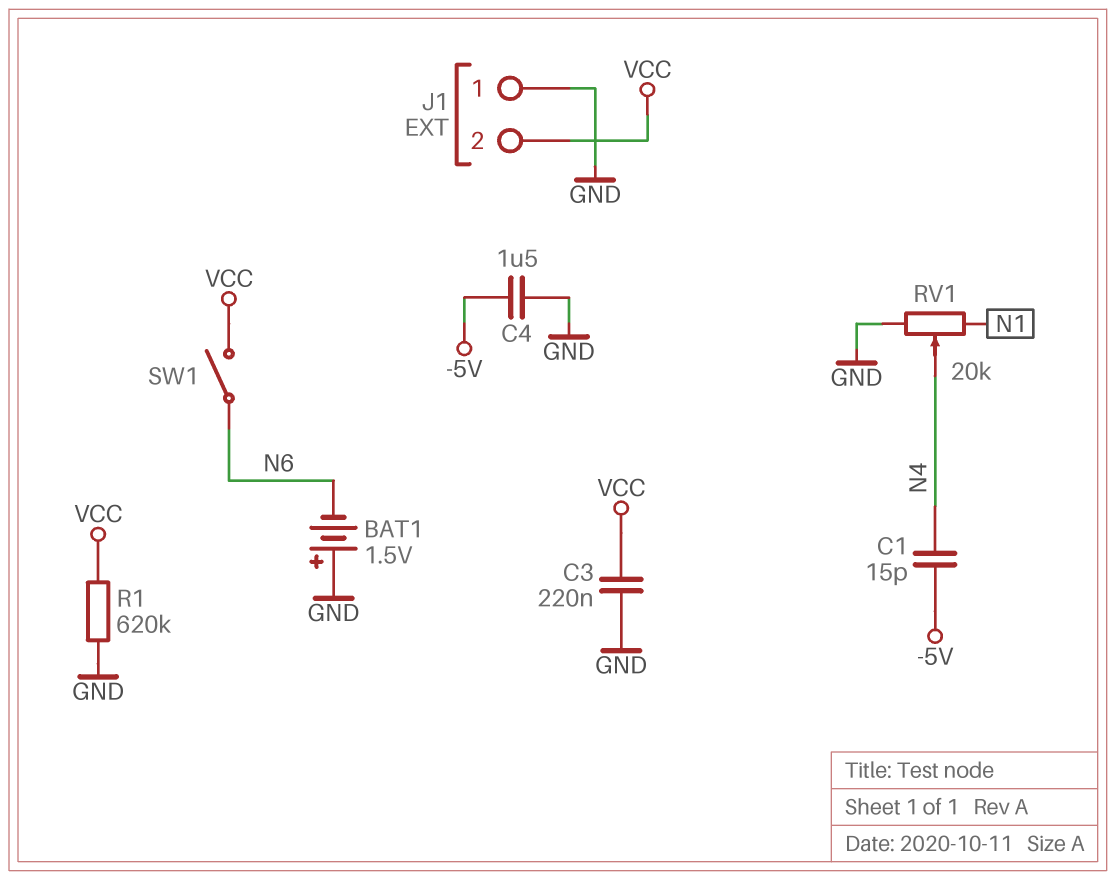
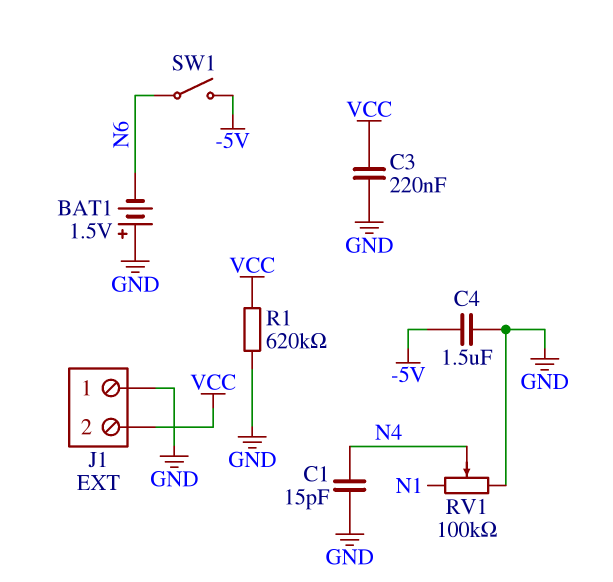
C1: 15pF (-5V, N4) -> 15pF (GND, N4)
RV1: 20k (GND, N1, wiper N4) -> 100k (GND, N1, wiper N4)
SW1: switch (N6, VCC) -> switch (-5V, N6)

